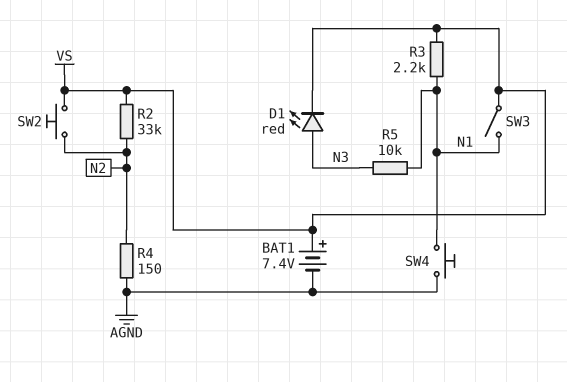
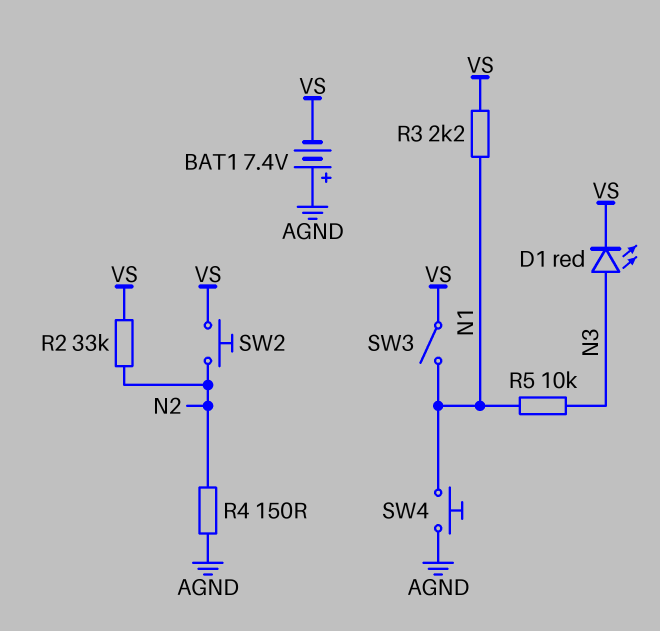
BAT1: 7.4V (plus VS, minus AGND) -> 7.4V (plus AGND, minus VS)

